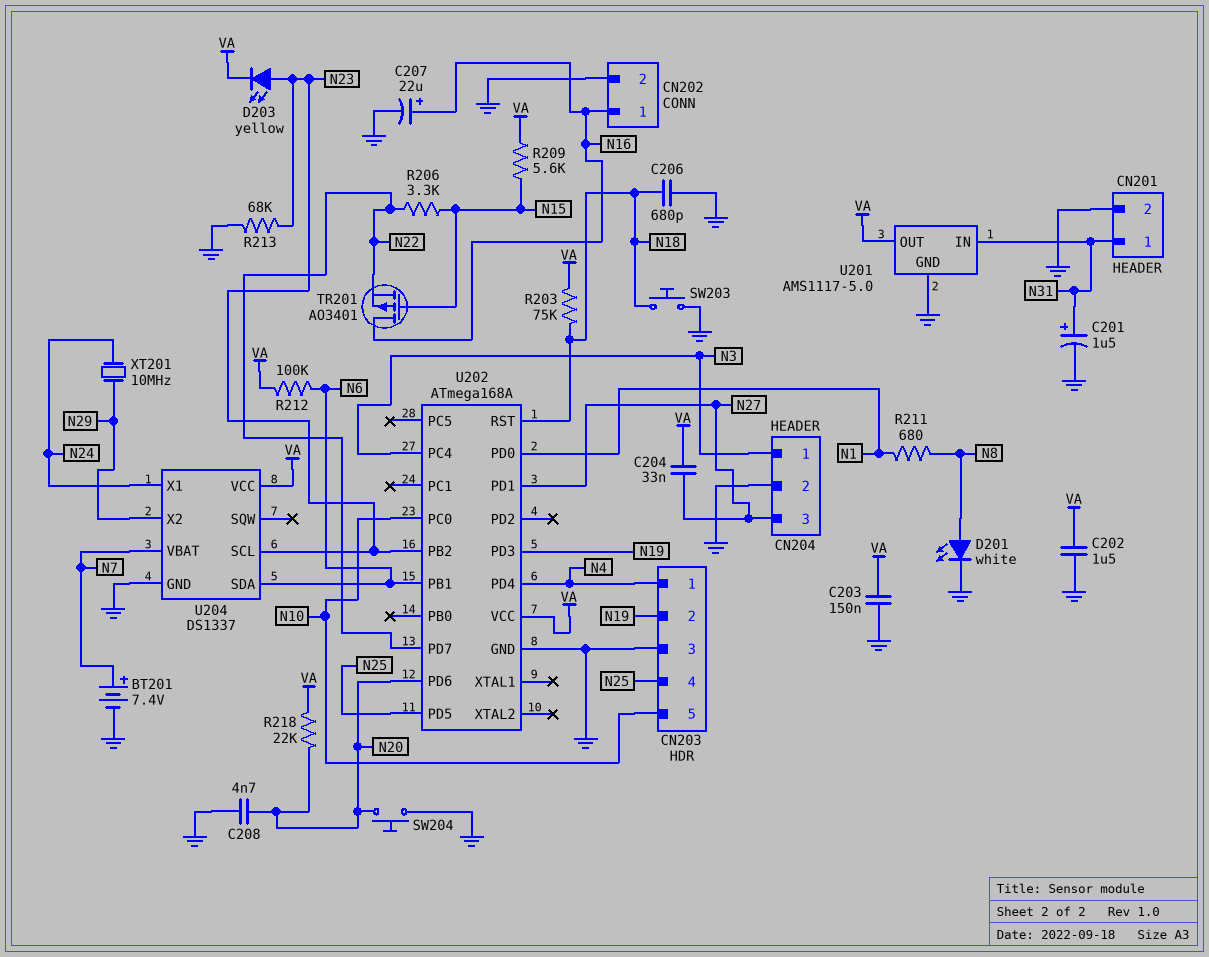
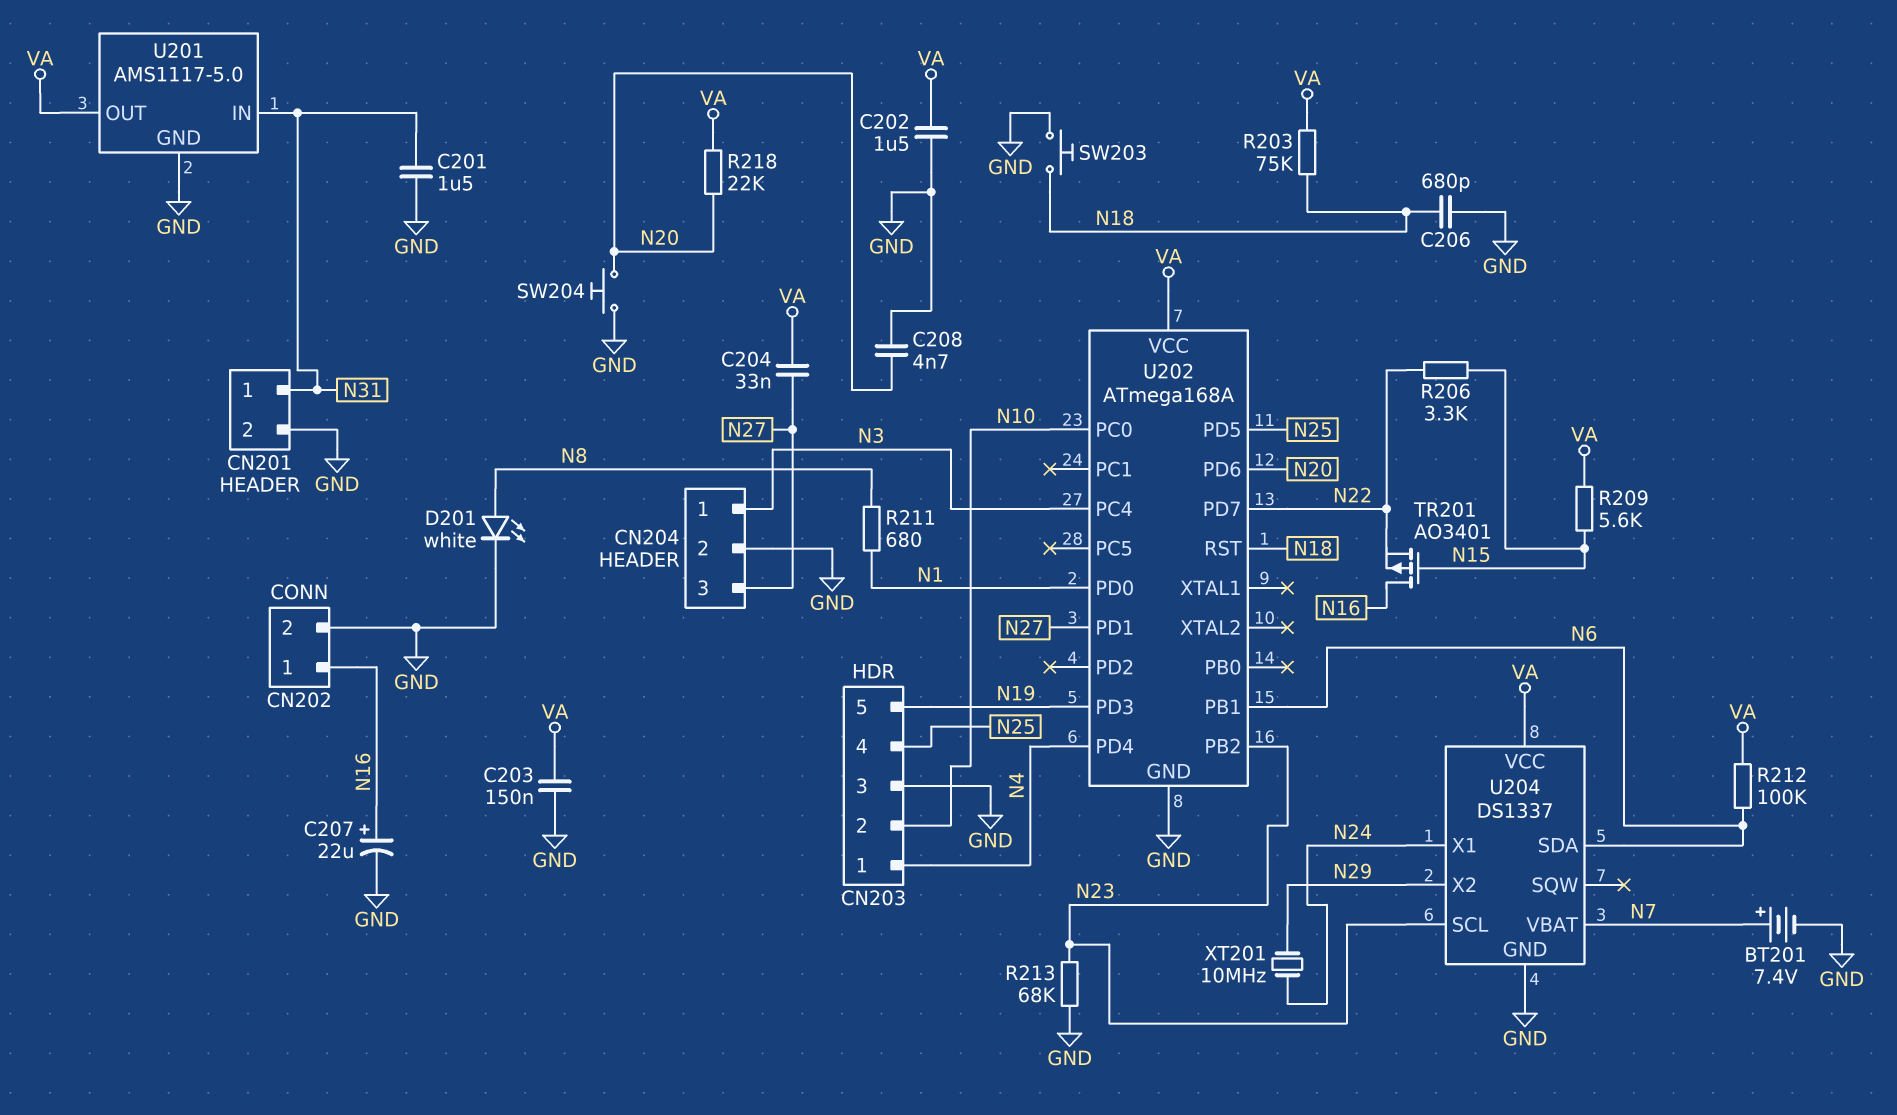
C201: 1.5uF (plus N31, minus GND) -> 1.5uF (GND, N31)
CN203 pin 2: N19 -> N10
CN203 pin 5: N10 -> N19
D203: LED yellow (A N23, K VA) -> none

